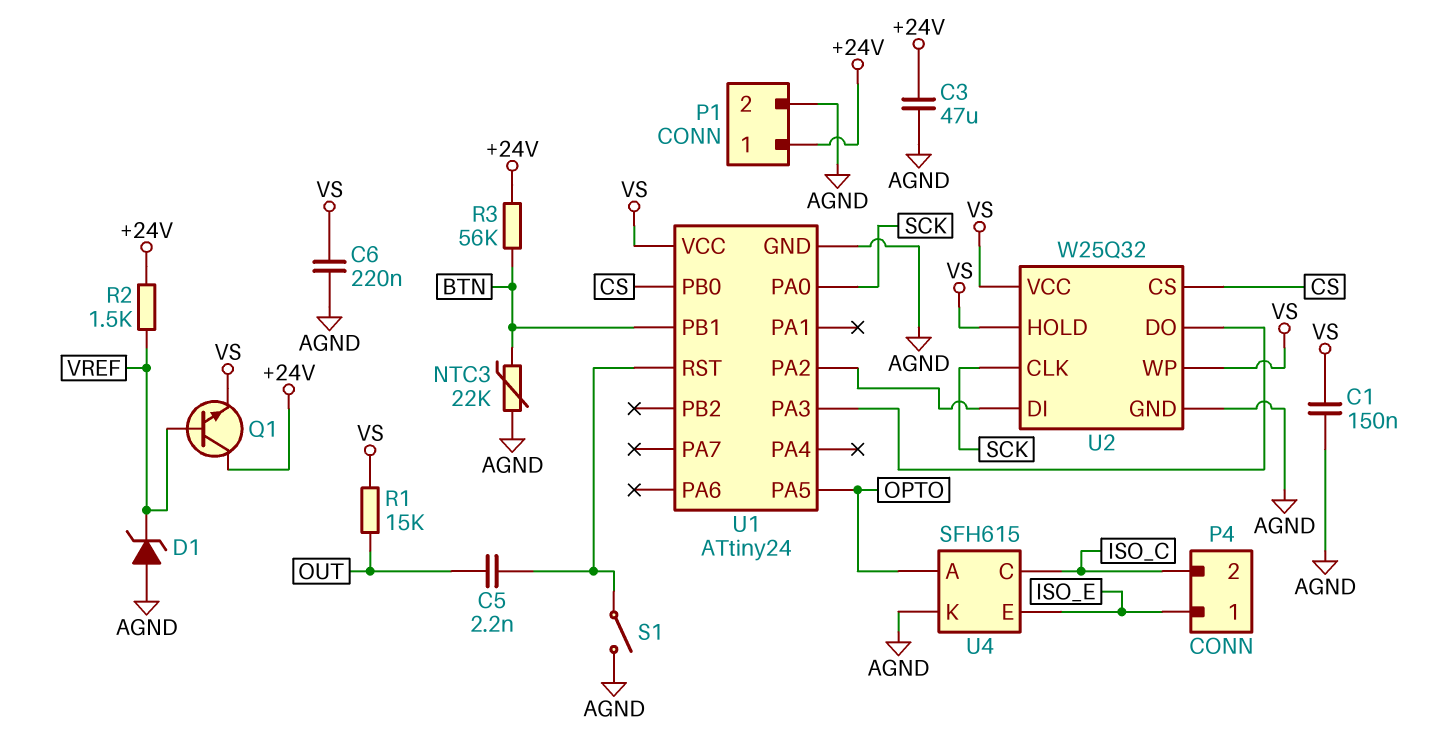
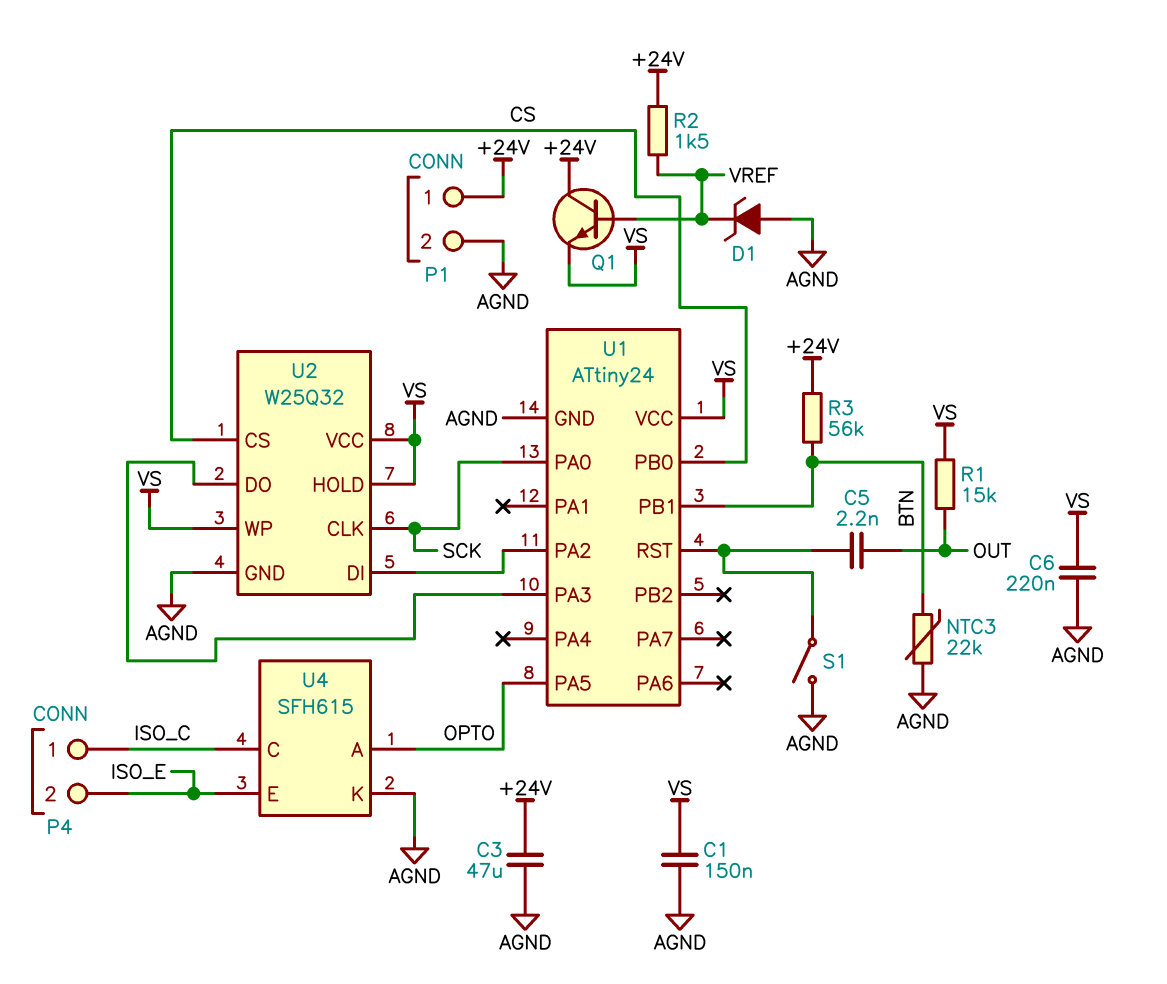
P4 pin 1: ISO_E -> ISO_C
P4 pin 2: ISO_C -> ISO_E

